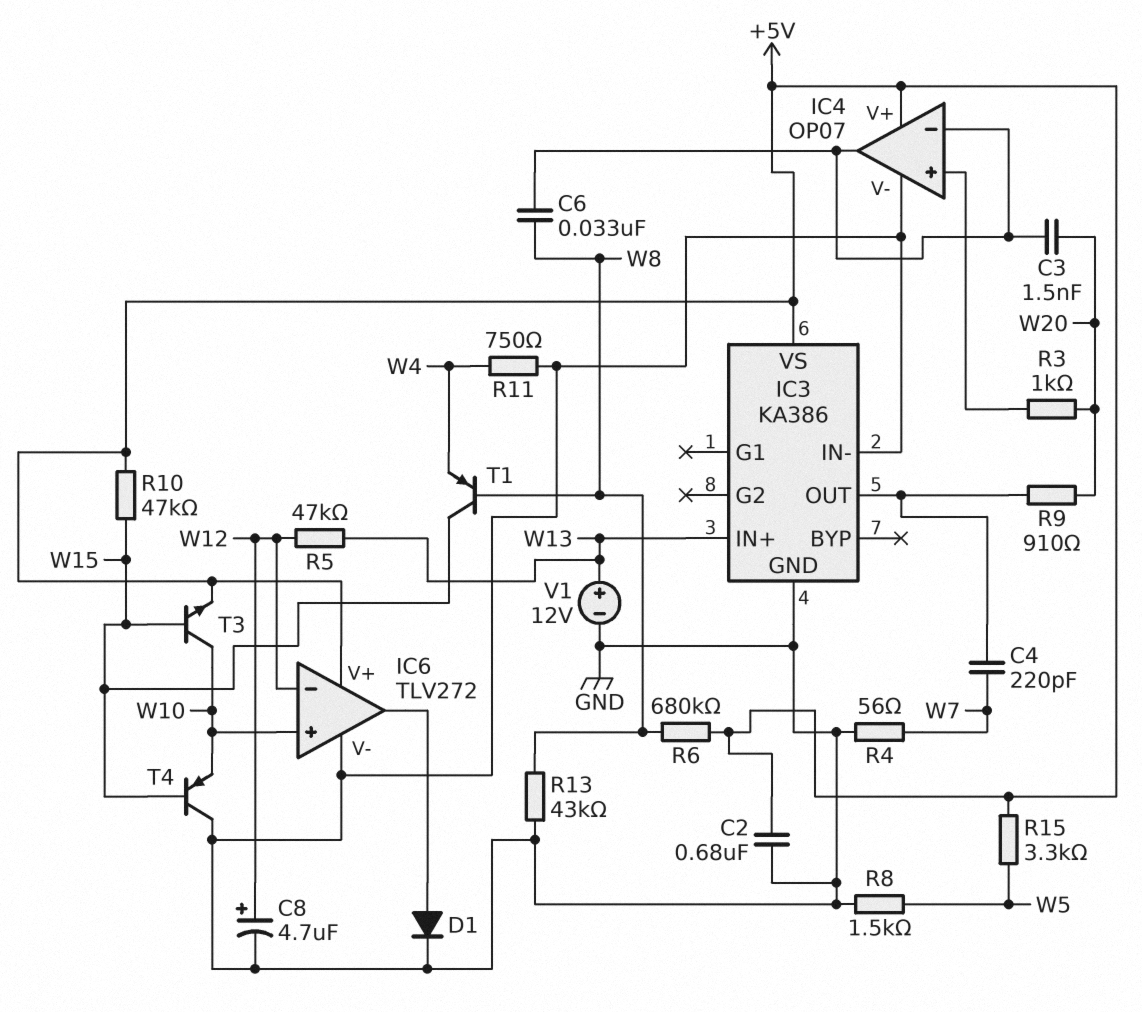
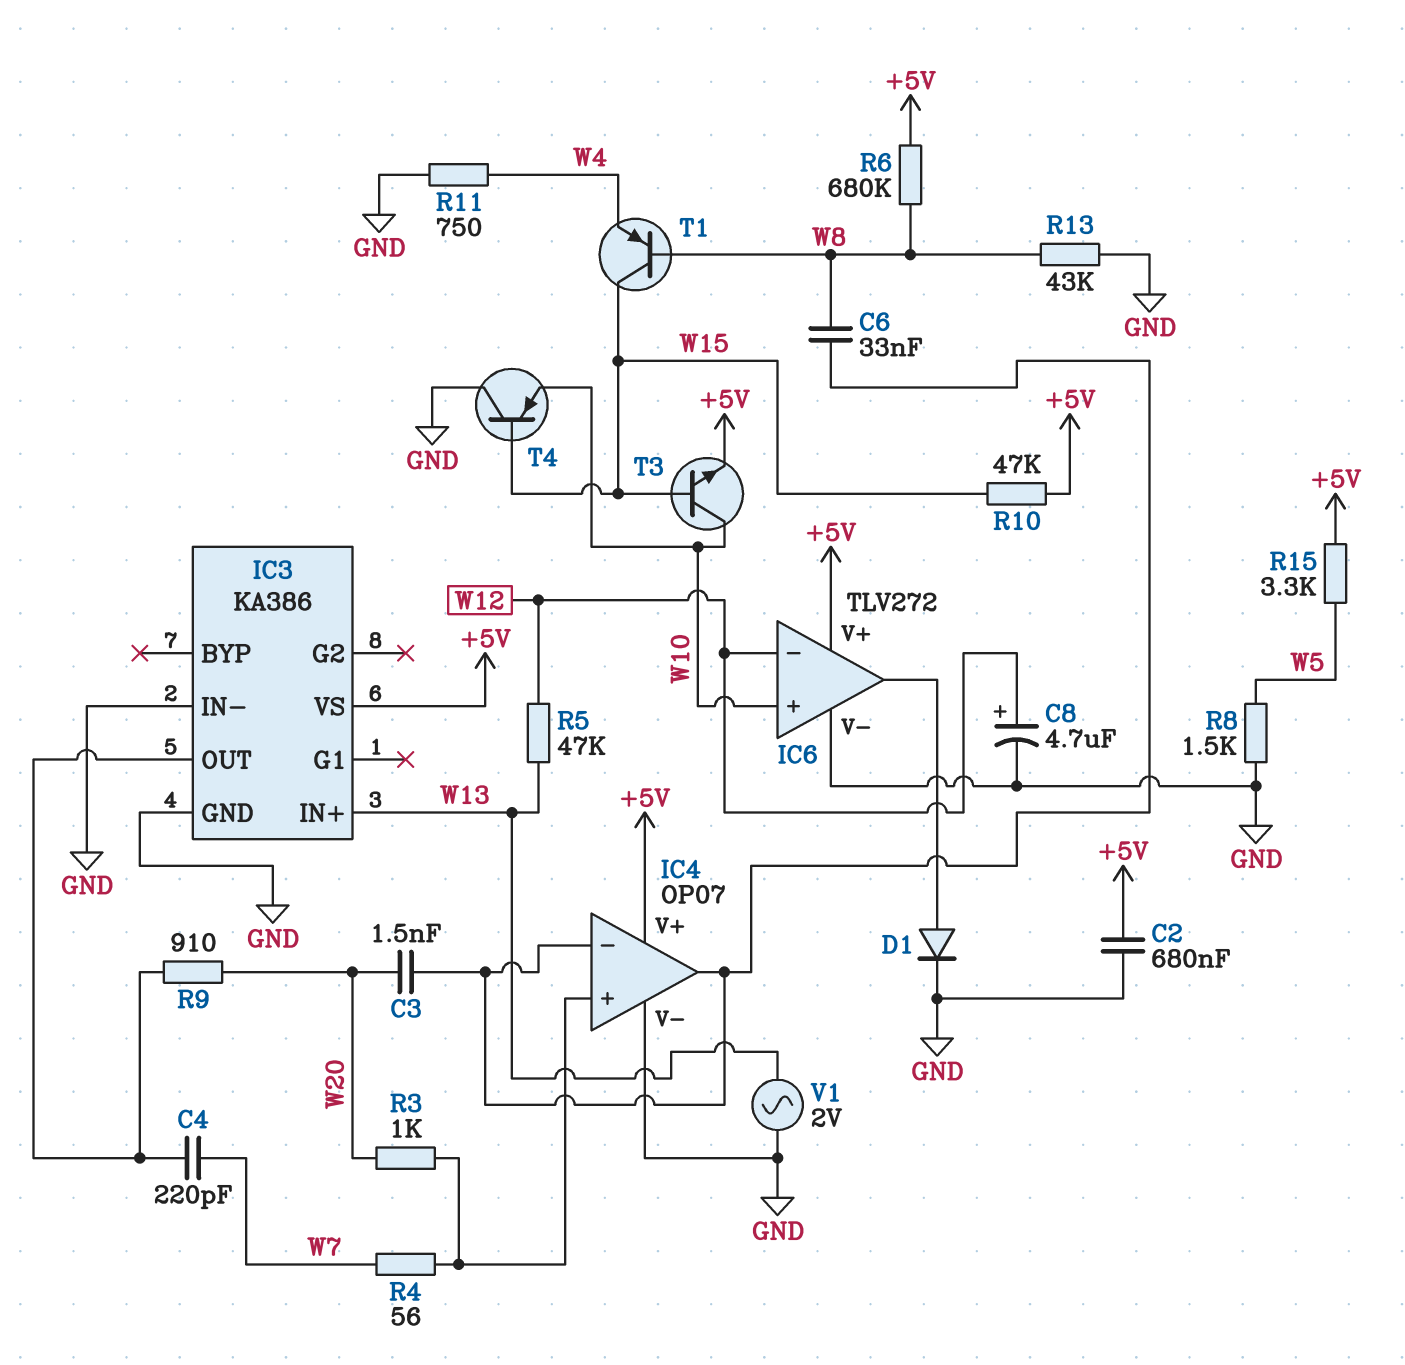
R4: 56 (GND, W7) -> 56 (IC4/in+, W7)
V1: 12V (plus W13, minus GND) -> AC 2V (GND, W13)

